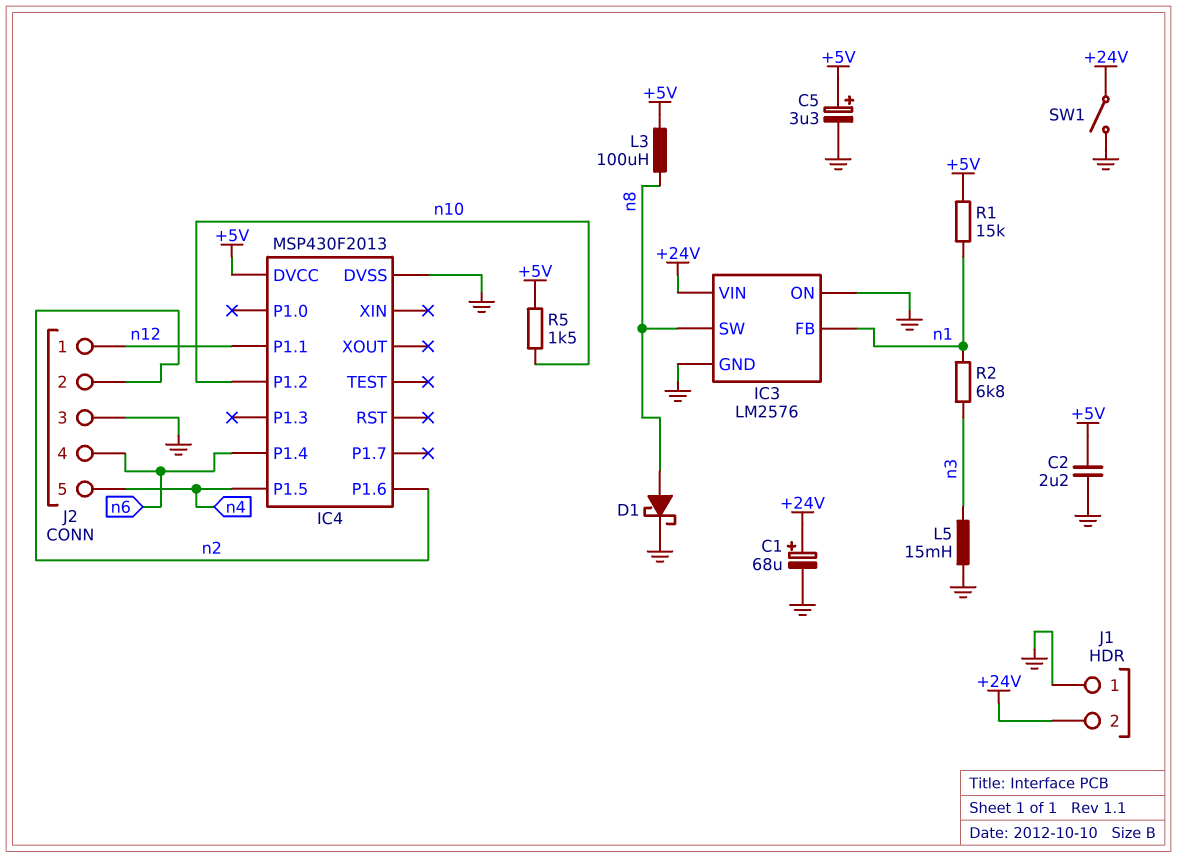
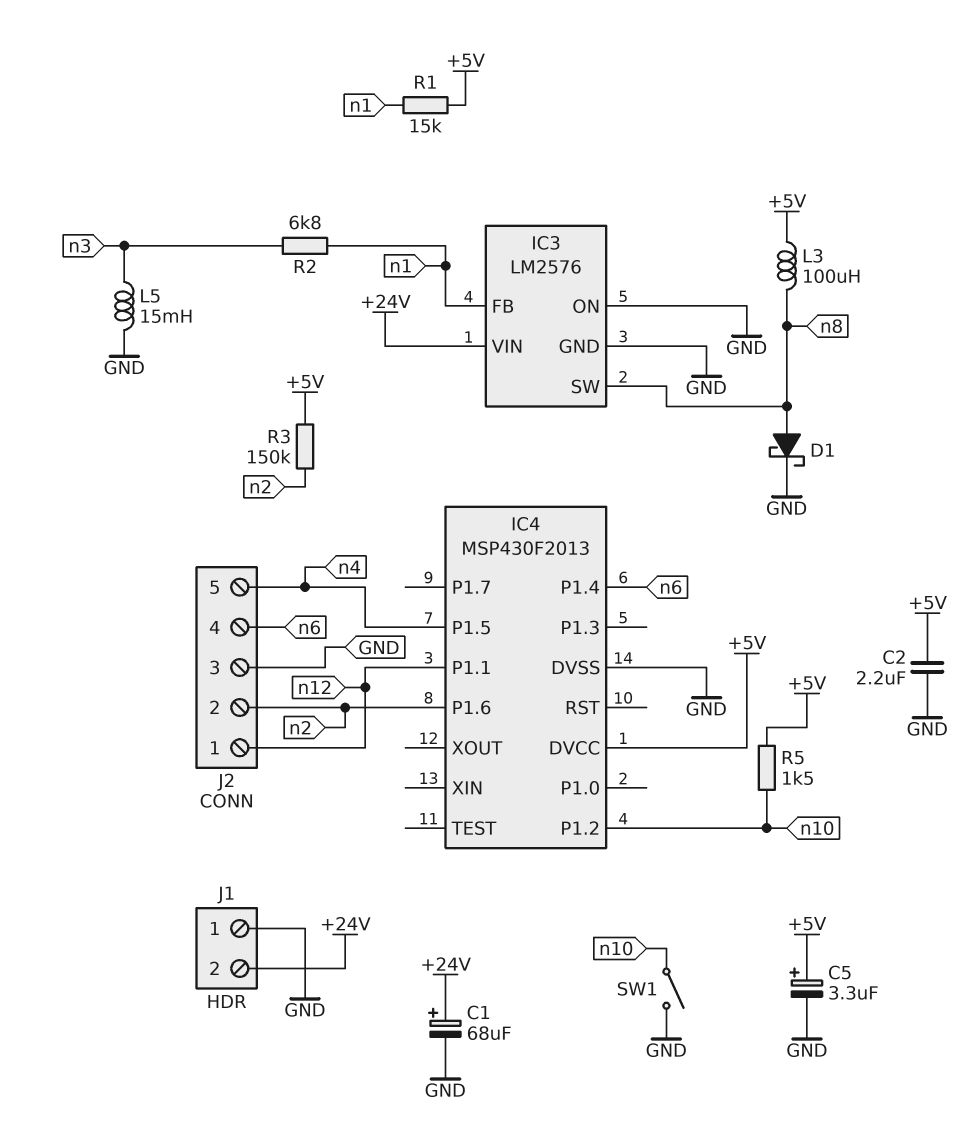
R3: none -> 150k (+5V, n2)
SW1: switch (+24V, GND) -> switch (GND, n10)

